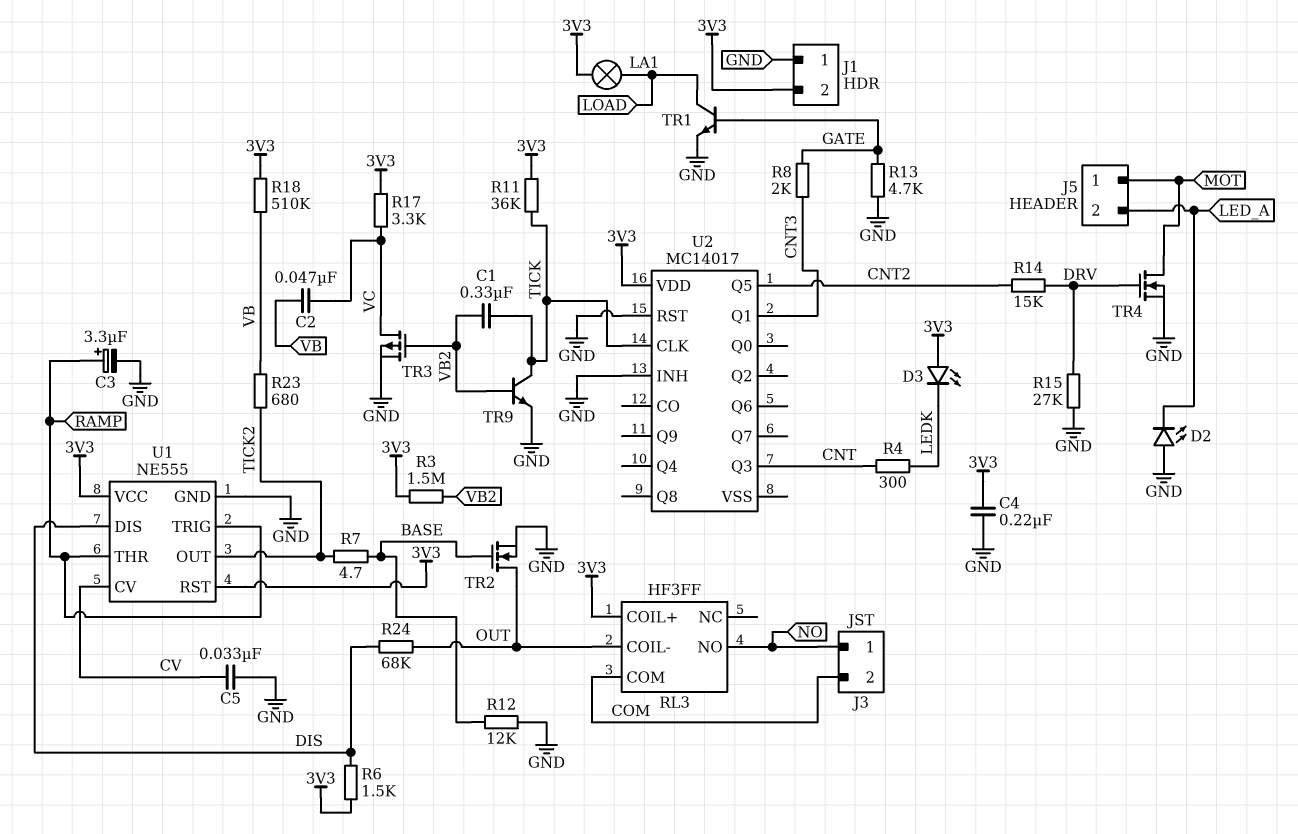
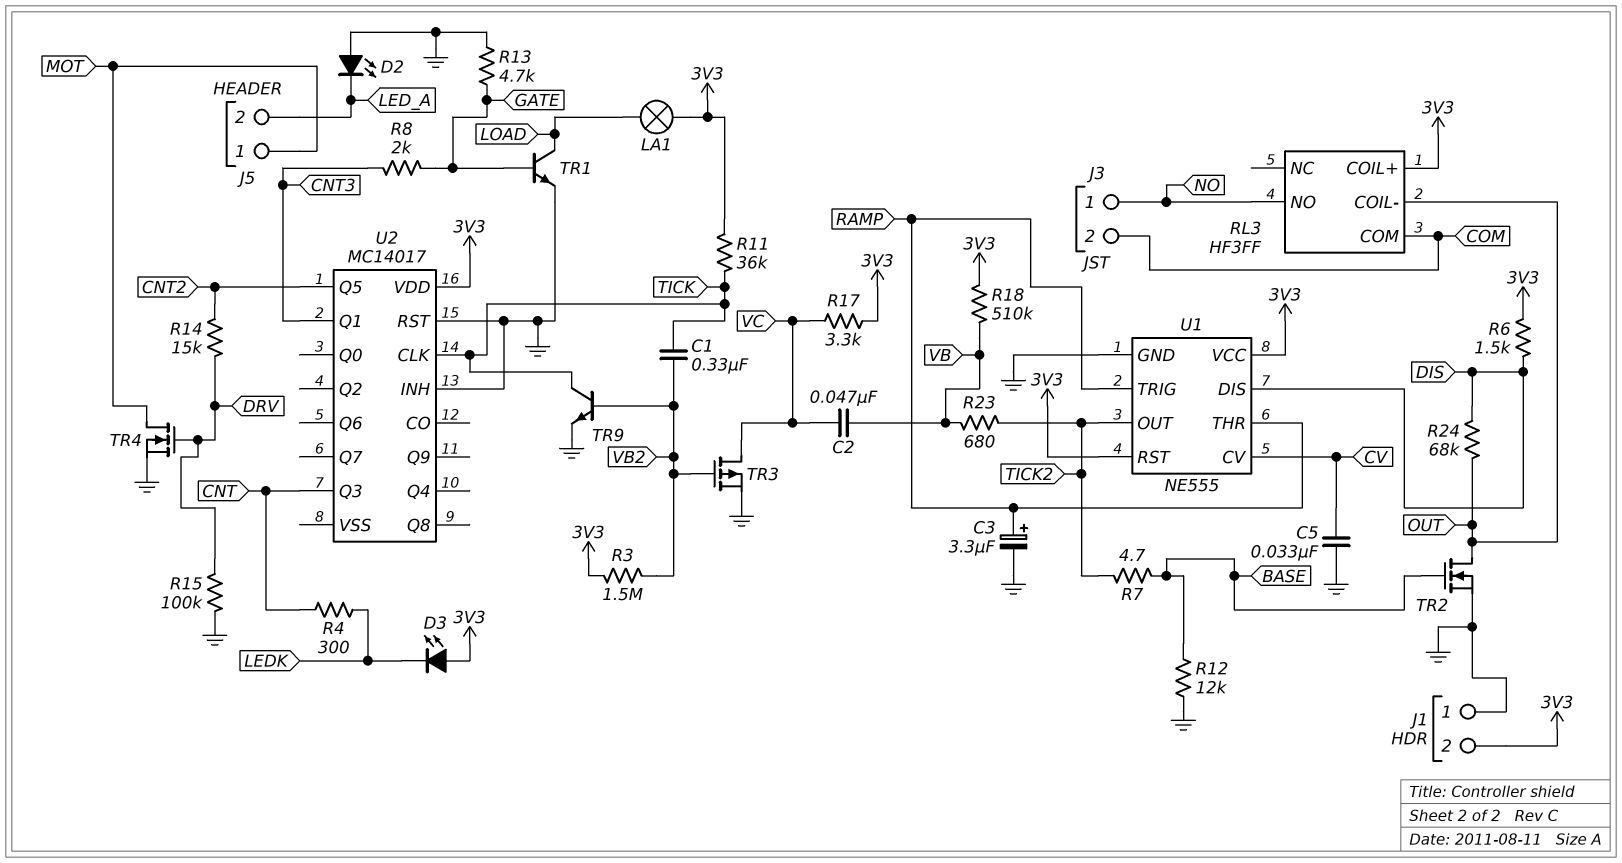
C4: 220nF (3V3, GND) -> none
R15: 27k (DRV, GND) -> 100k (DRV, GND)

